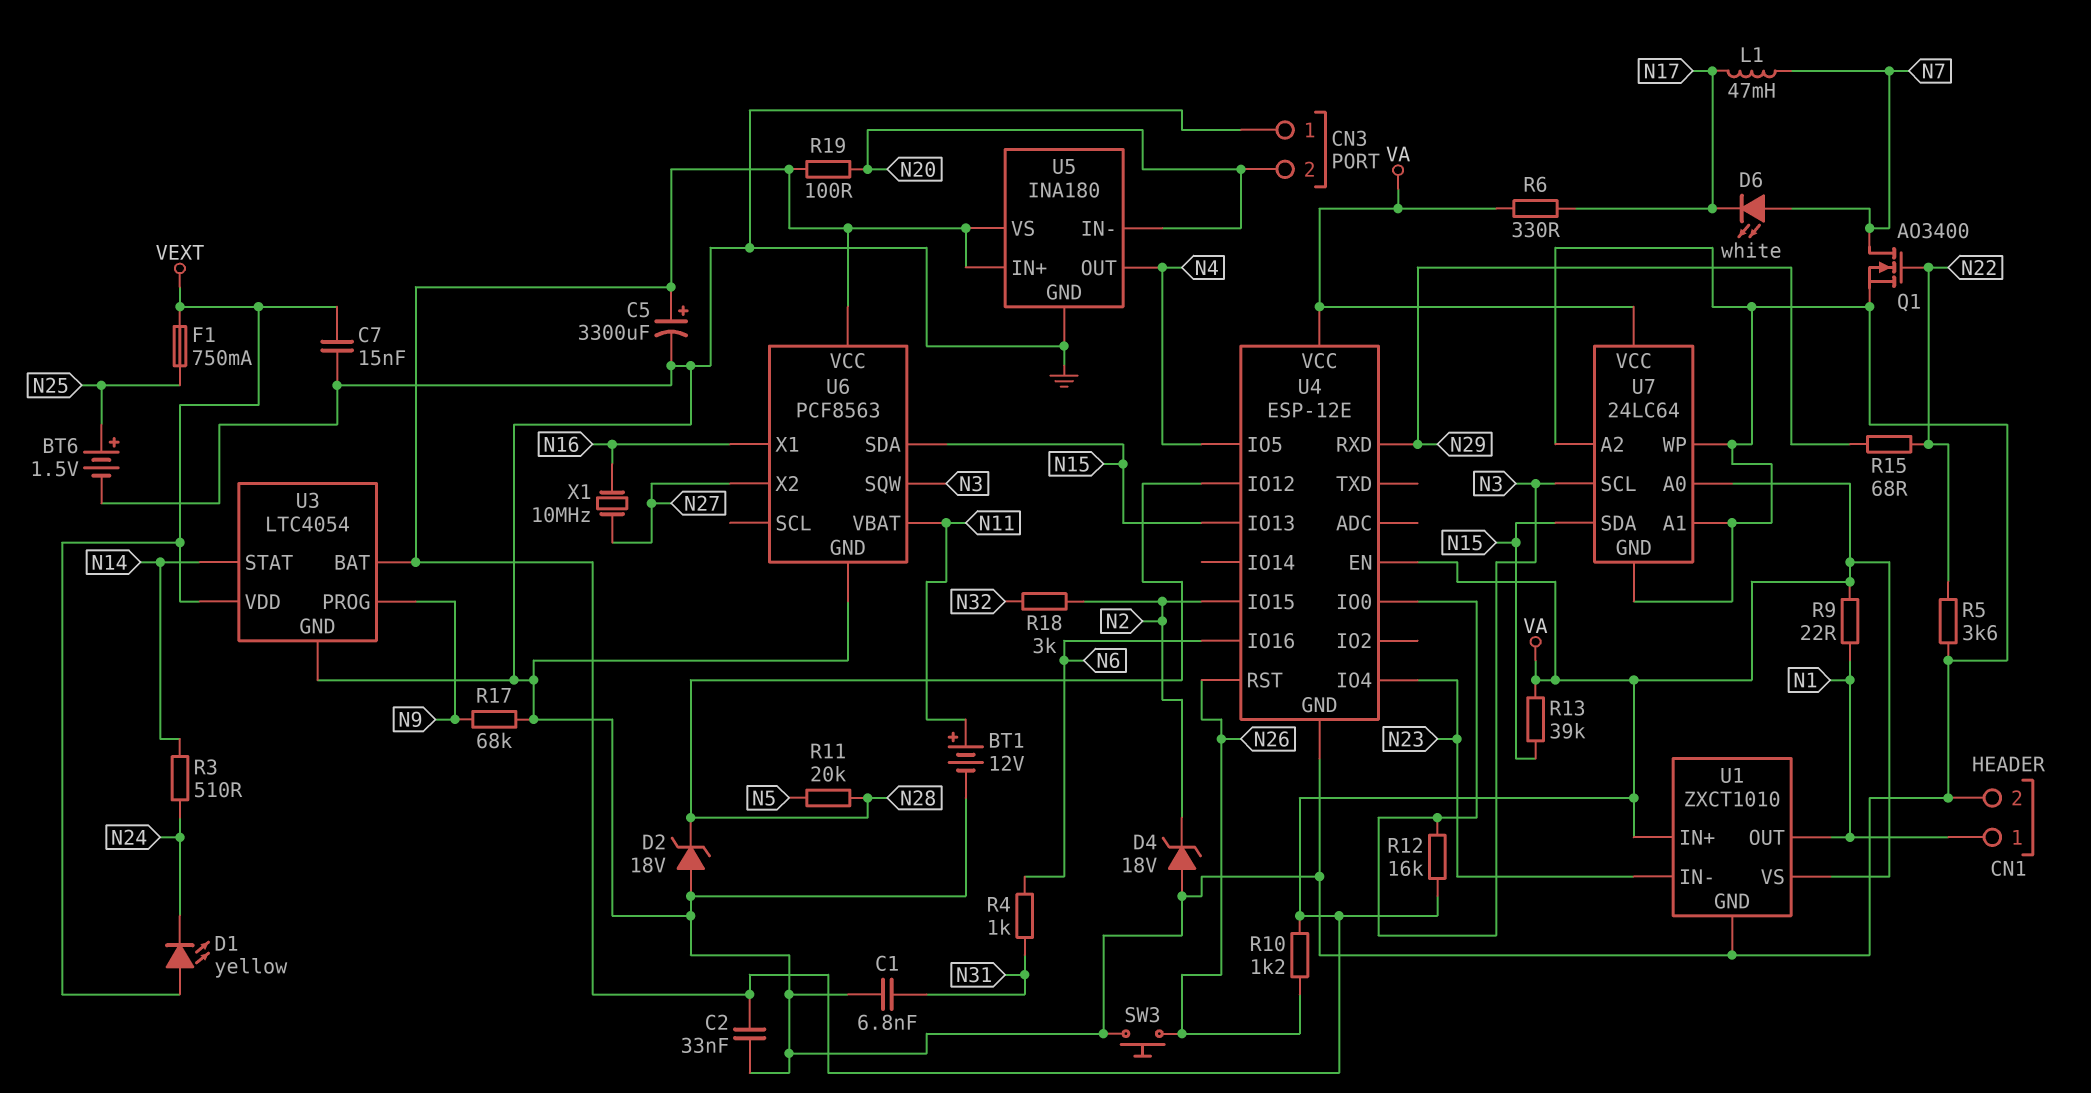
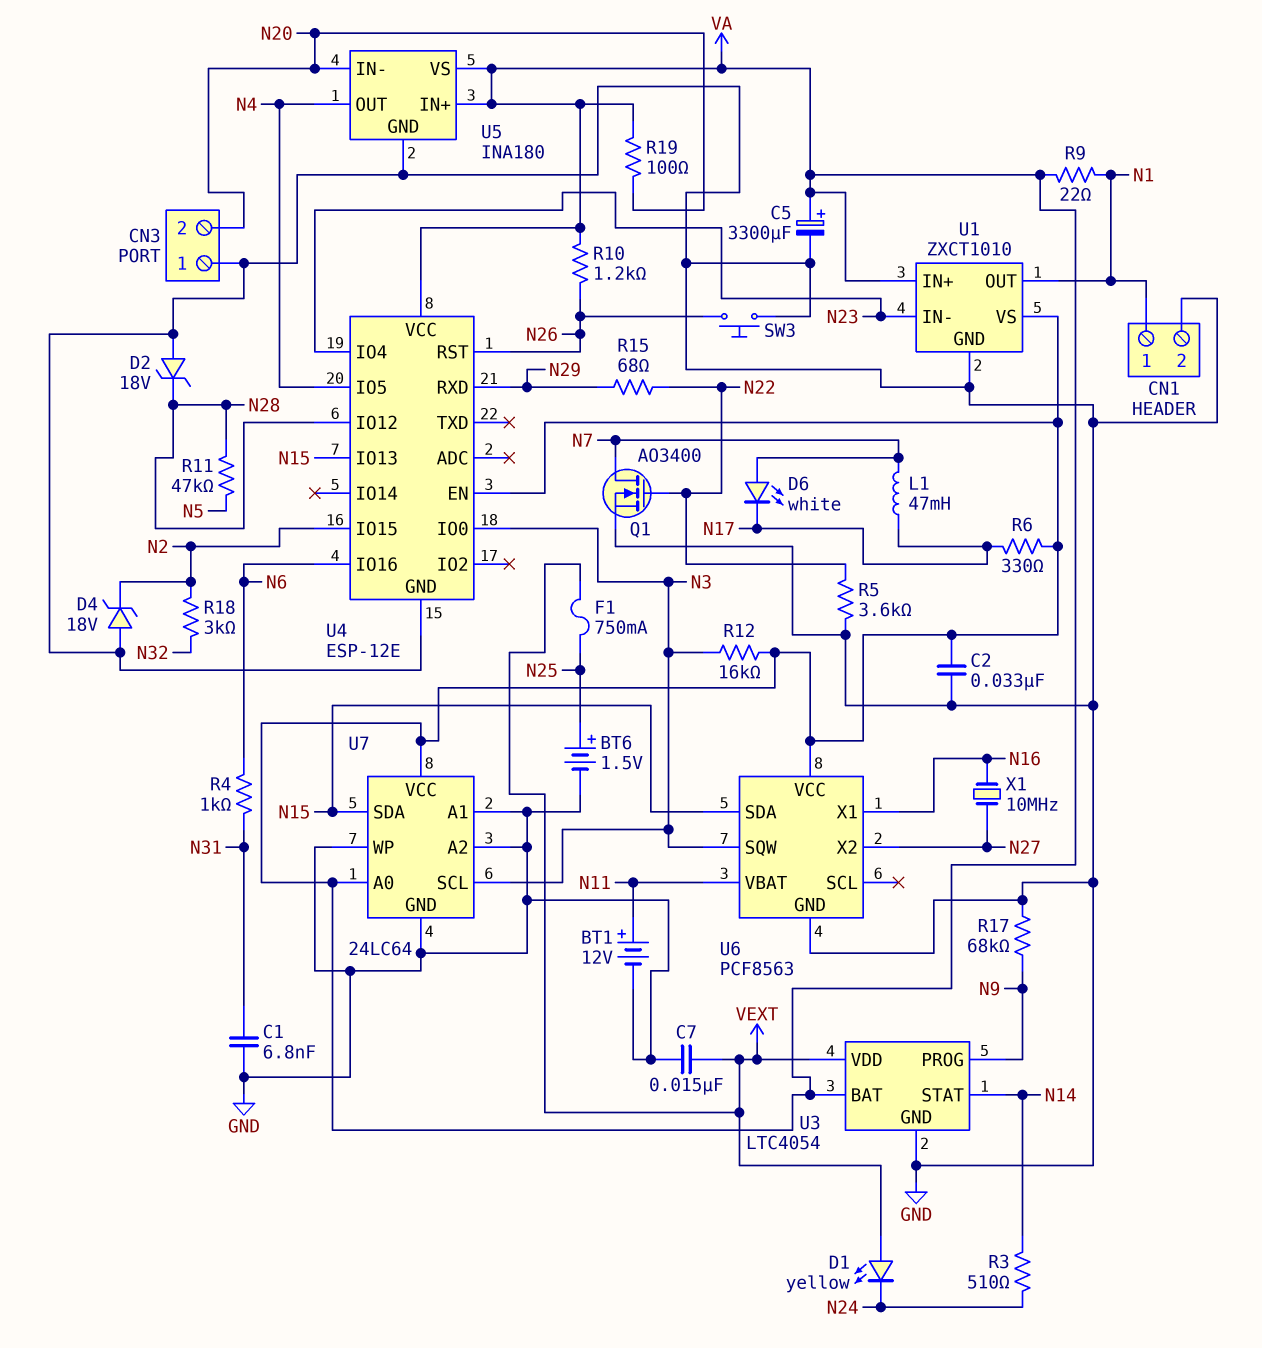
R11: 20k (N5, N28) -> 47k (N5, N28)
R13: 39k (N15, VA) -> none

